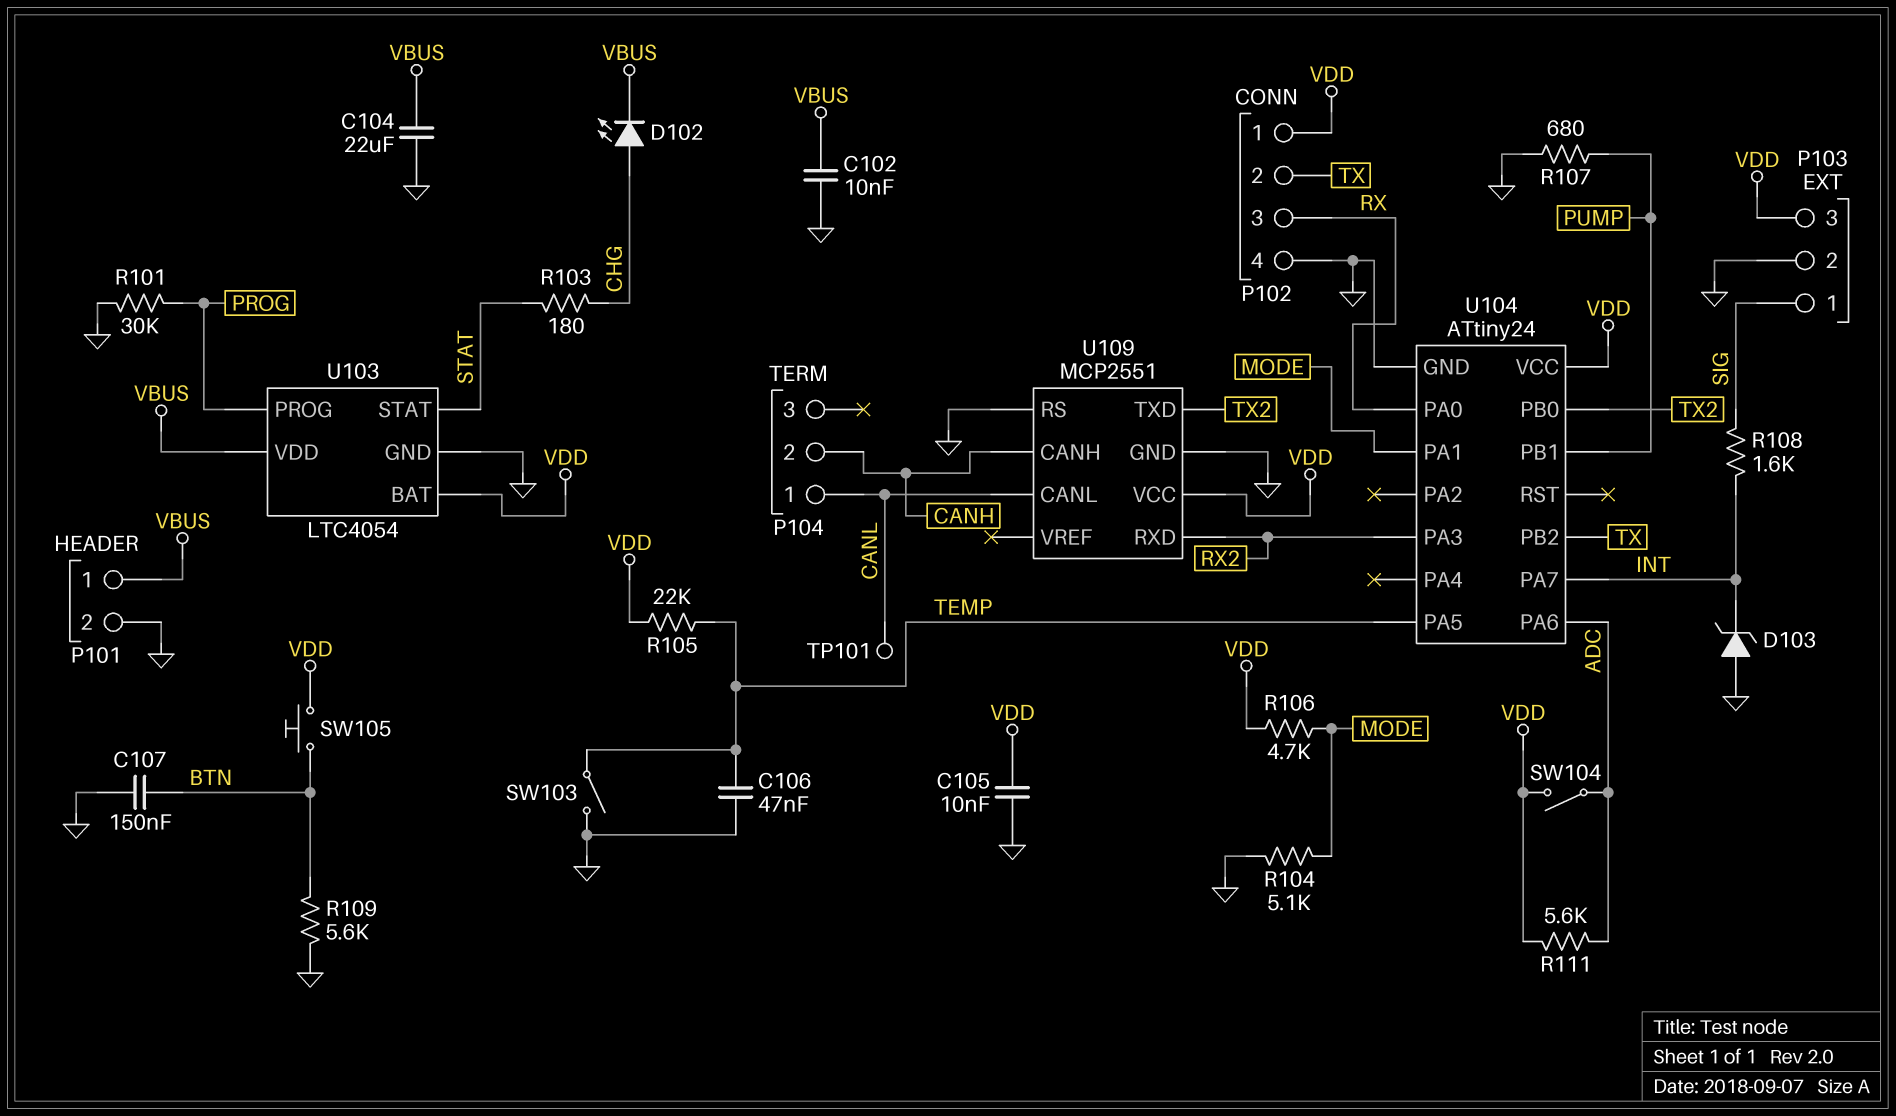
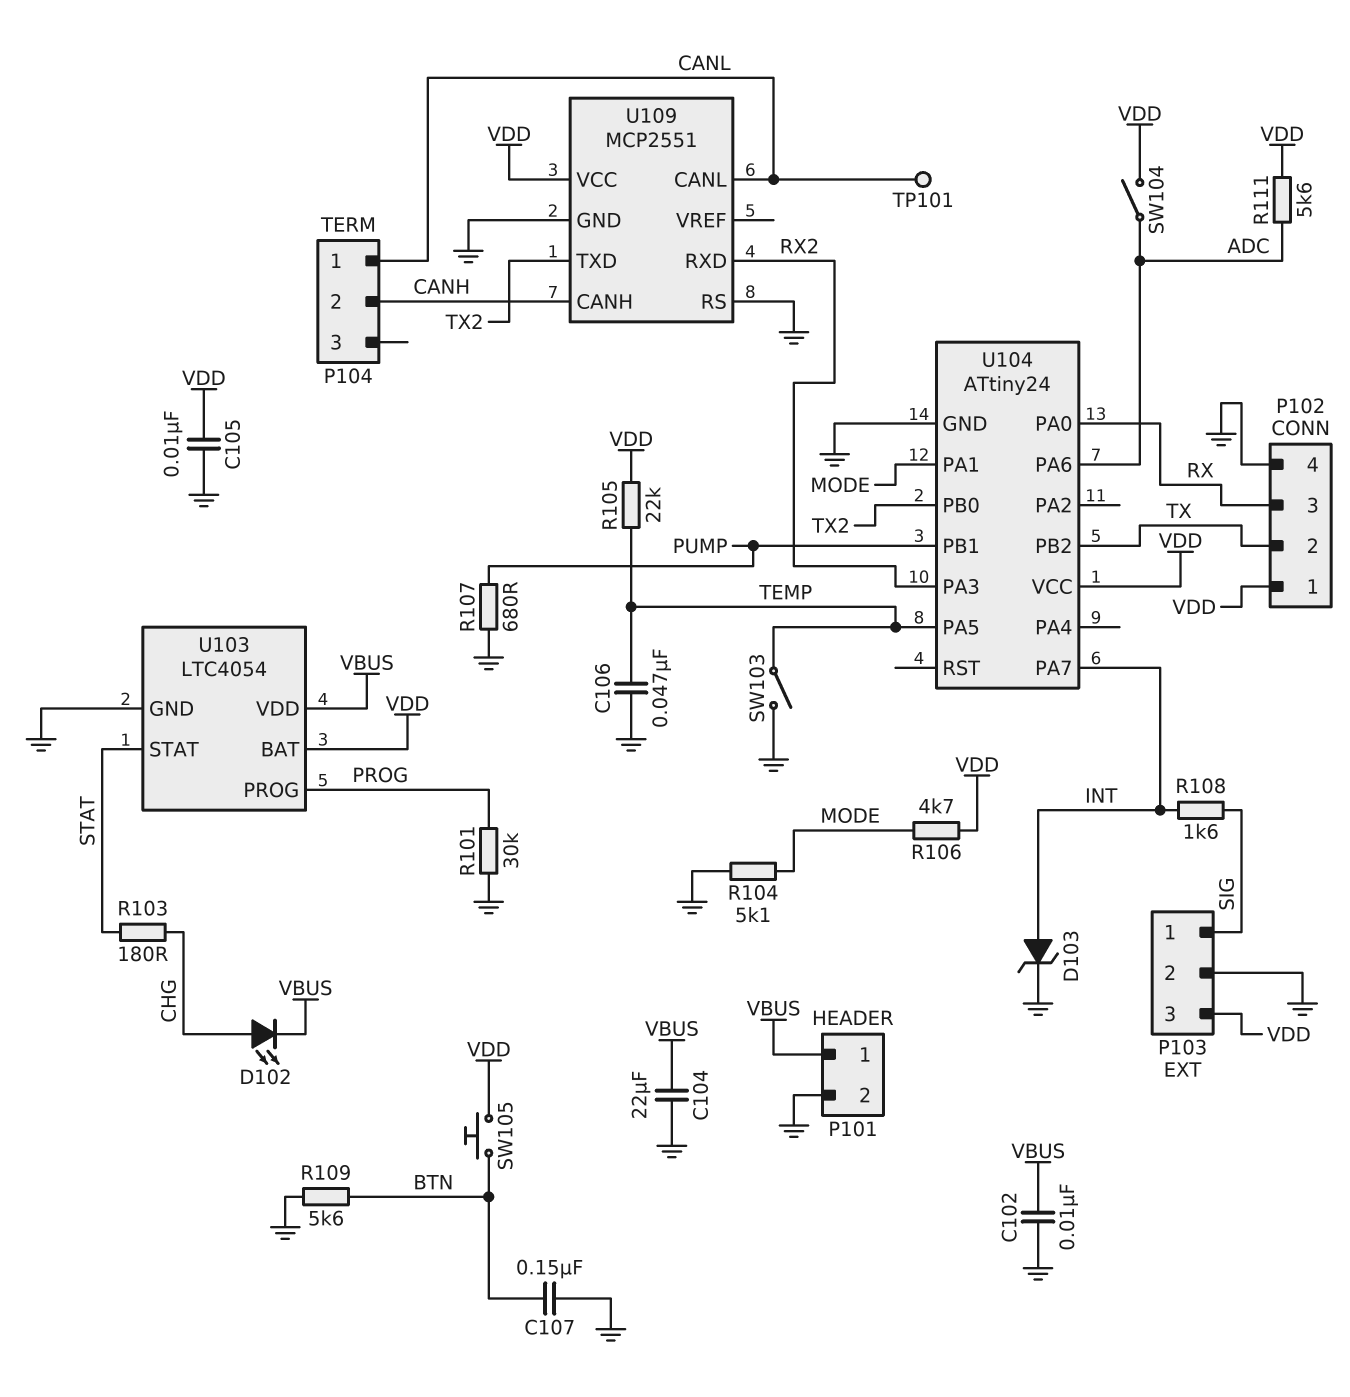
D103: zener (A GND, K INT) -> zener (A INT, K GND)

